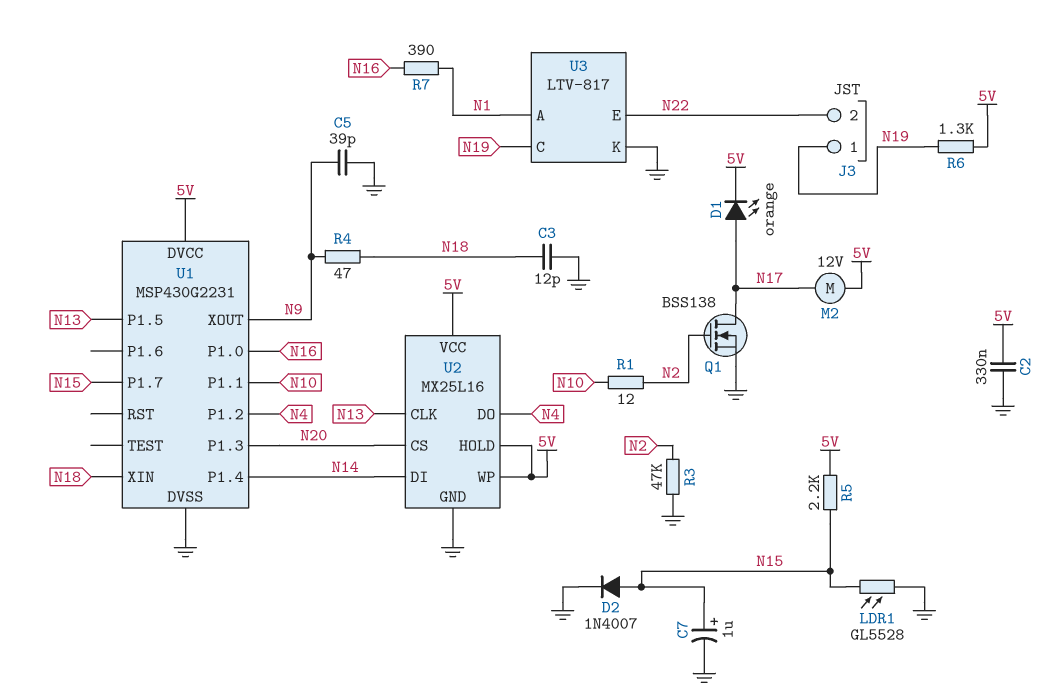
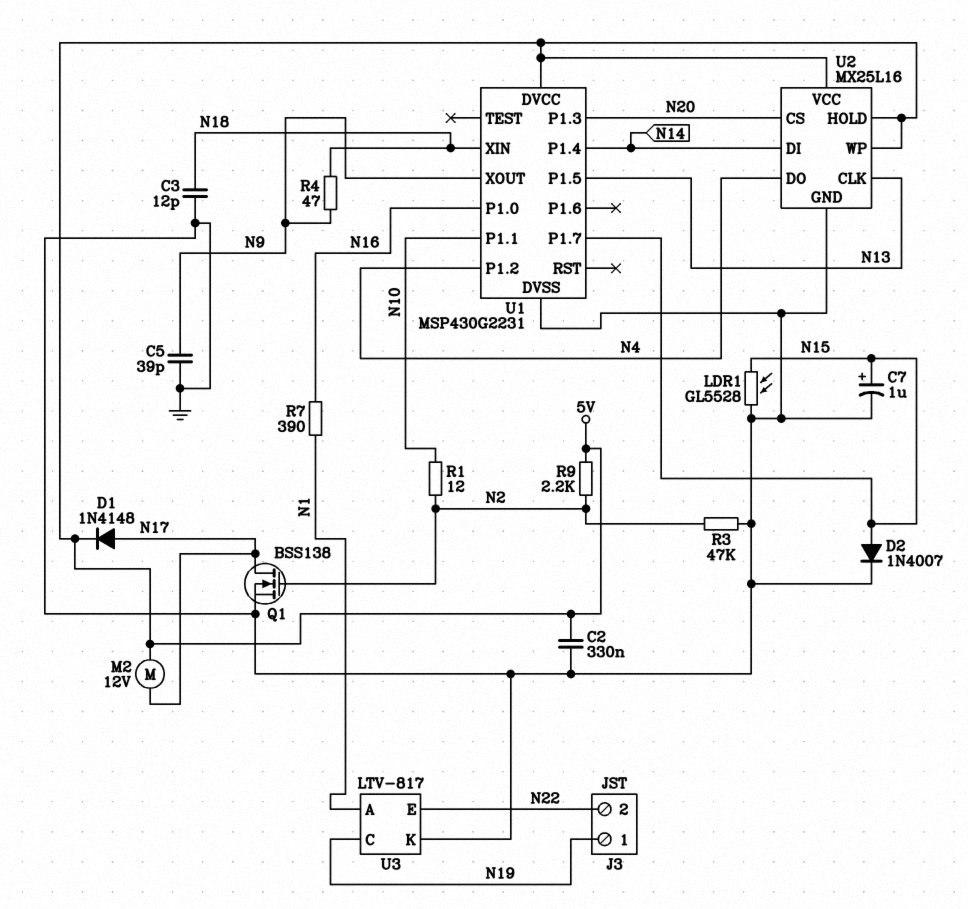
D1: LED orange (A N17, K 5V) -> diode 1N4148 (A N17, K 5V)
R5: 2.2k (5V, N15) -> none
R6: 1.3k (5V, N19) -> none
R9: none -> 2.2k (5V, N2)

